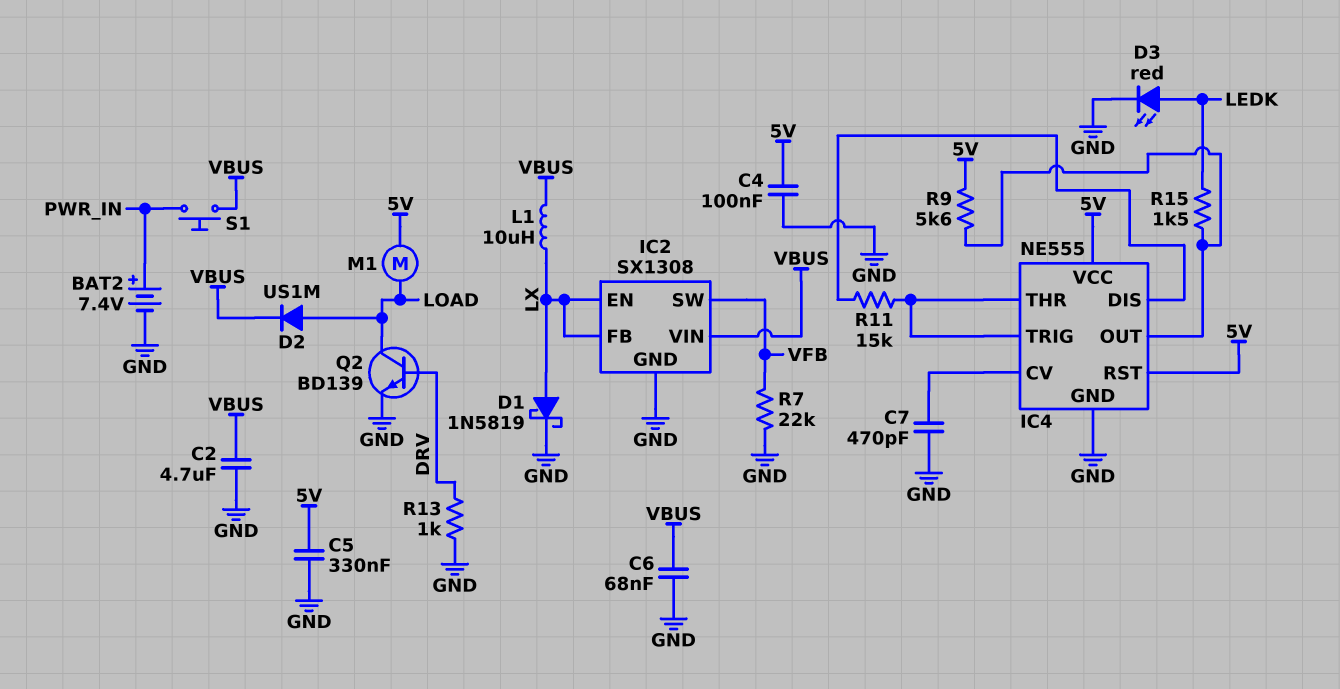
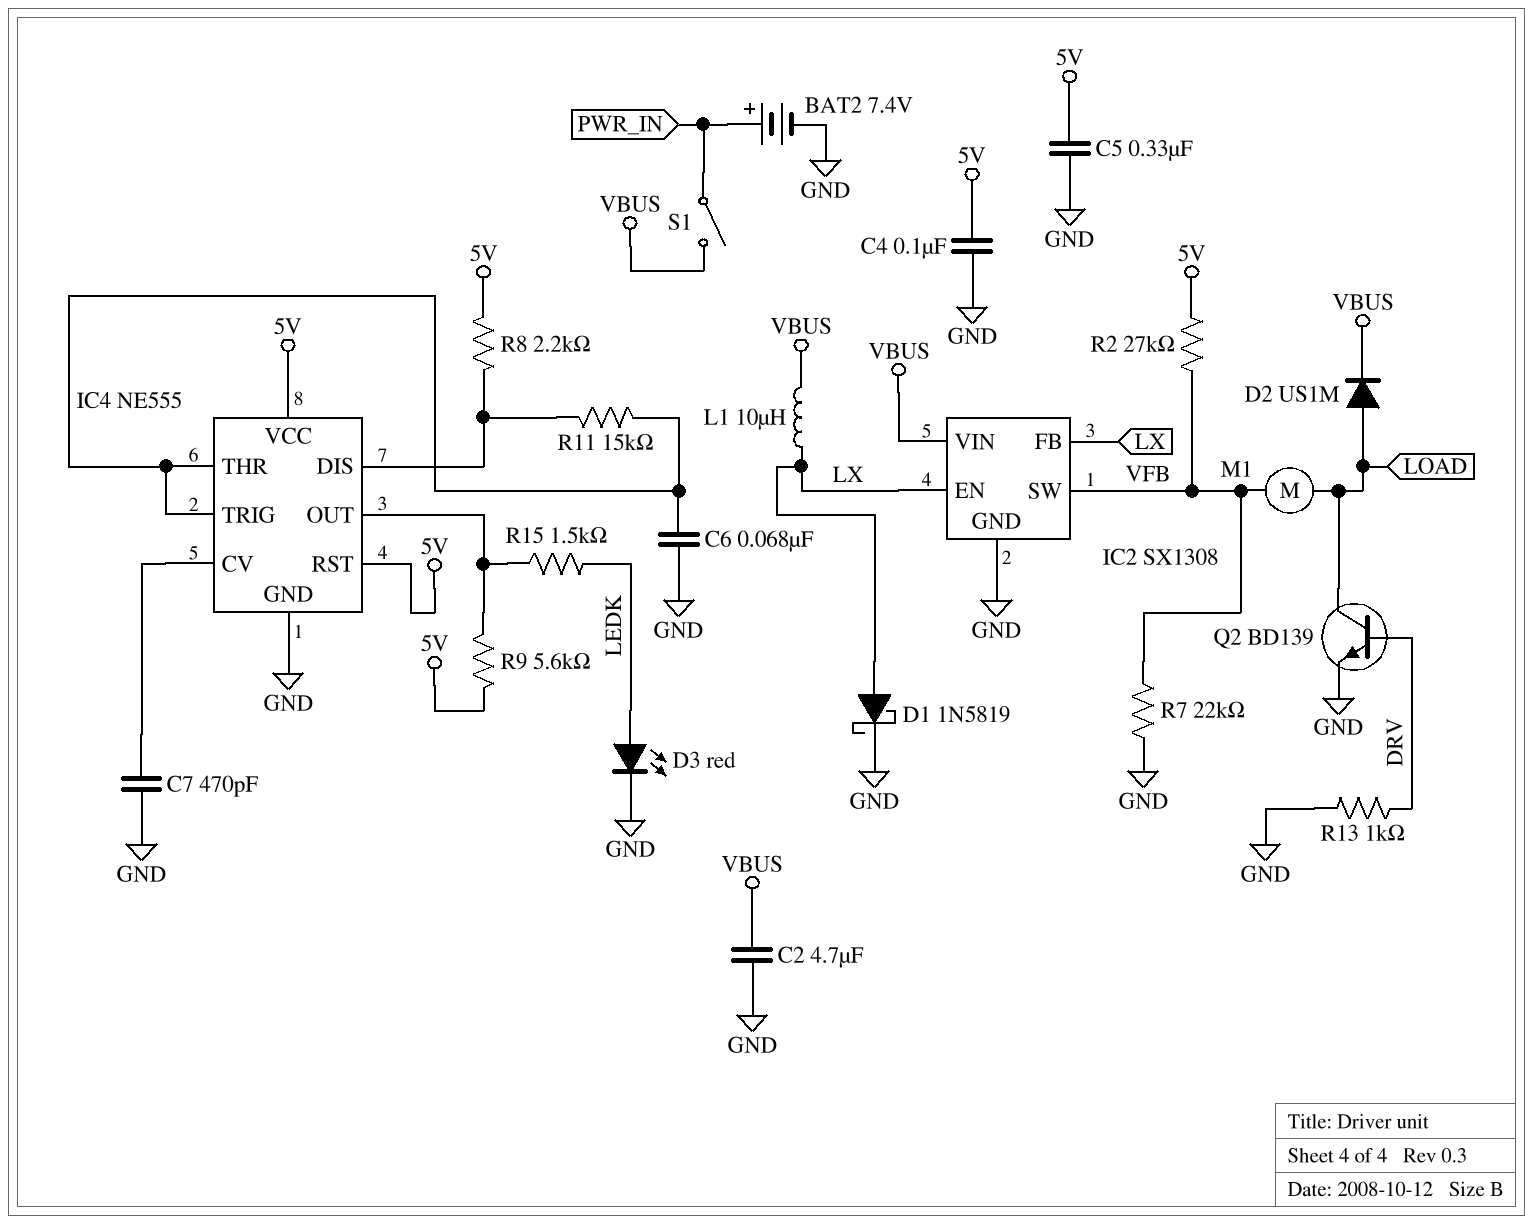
C6: 68nF (GND, VBUS) -> 68nF (GND, IC4/THR)
M1: motor (5V, LOAD) -> motor (LOAD, VFB)
R2: none -> 27k (5V, VFB)
R8: none -> 2.2k (5V, IC4/DIS)
S1: button (PWR_IN, VBUS) -> switch (PWR_IN, VBUS)

